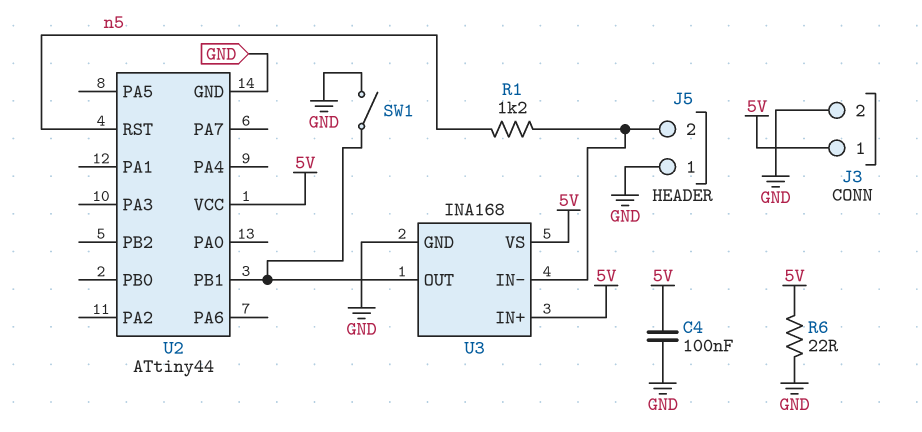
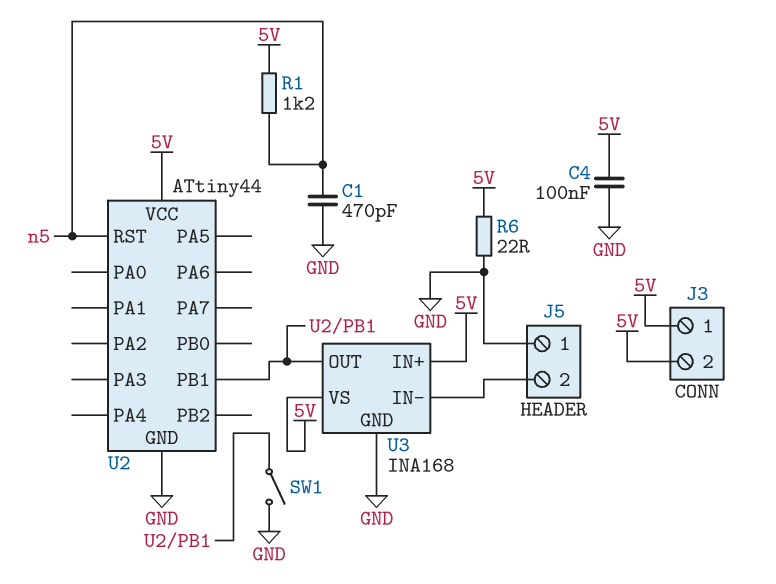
C1: none -> 470pF (GND, n5)
J3 pin 2: GND -> 5V
R1: 1.2k (J5/2, n5) -> 1.2k (5V, n5)

